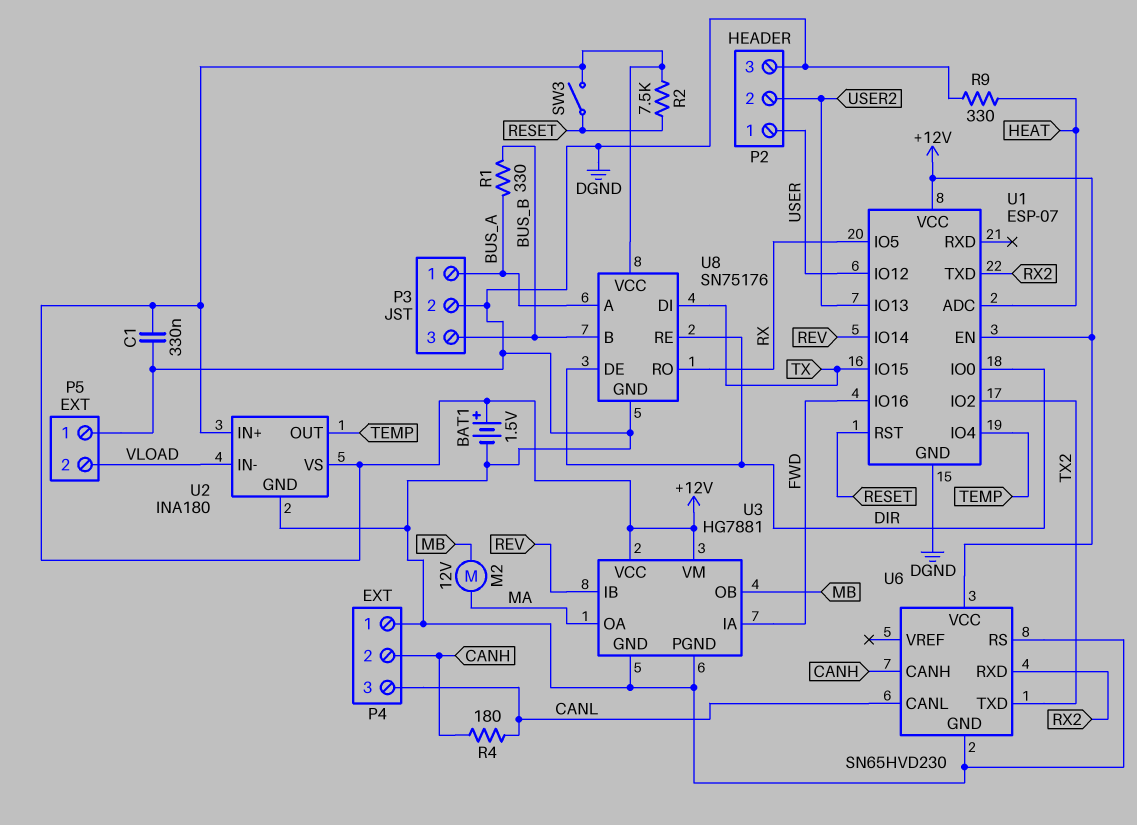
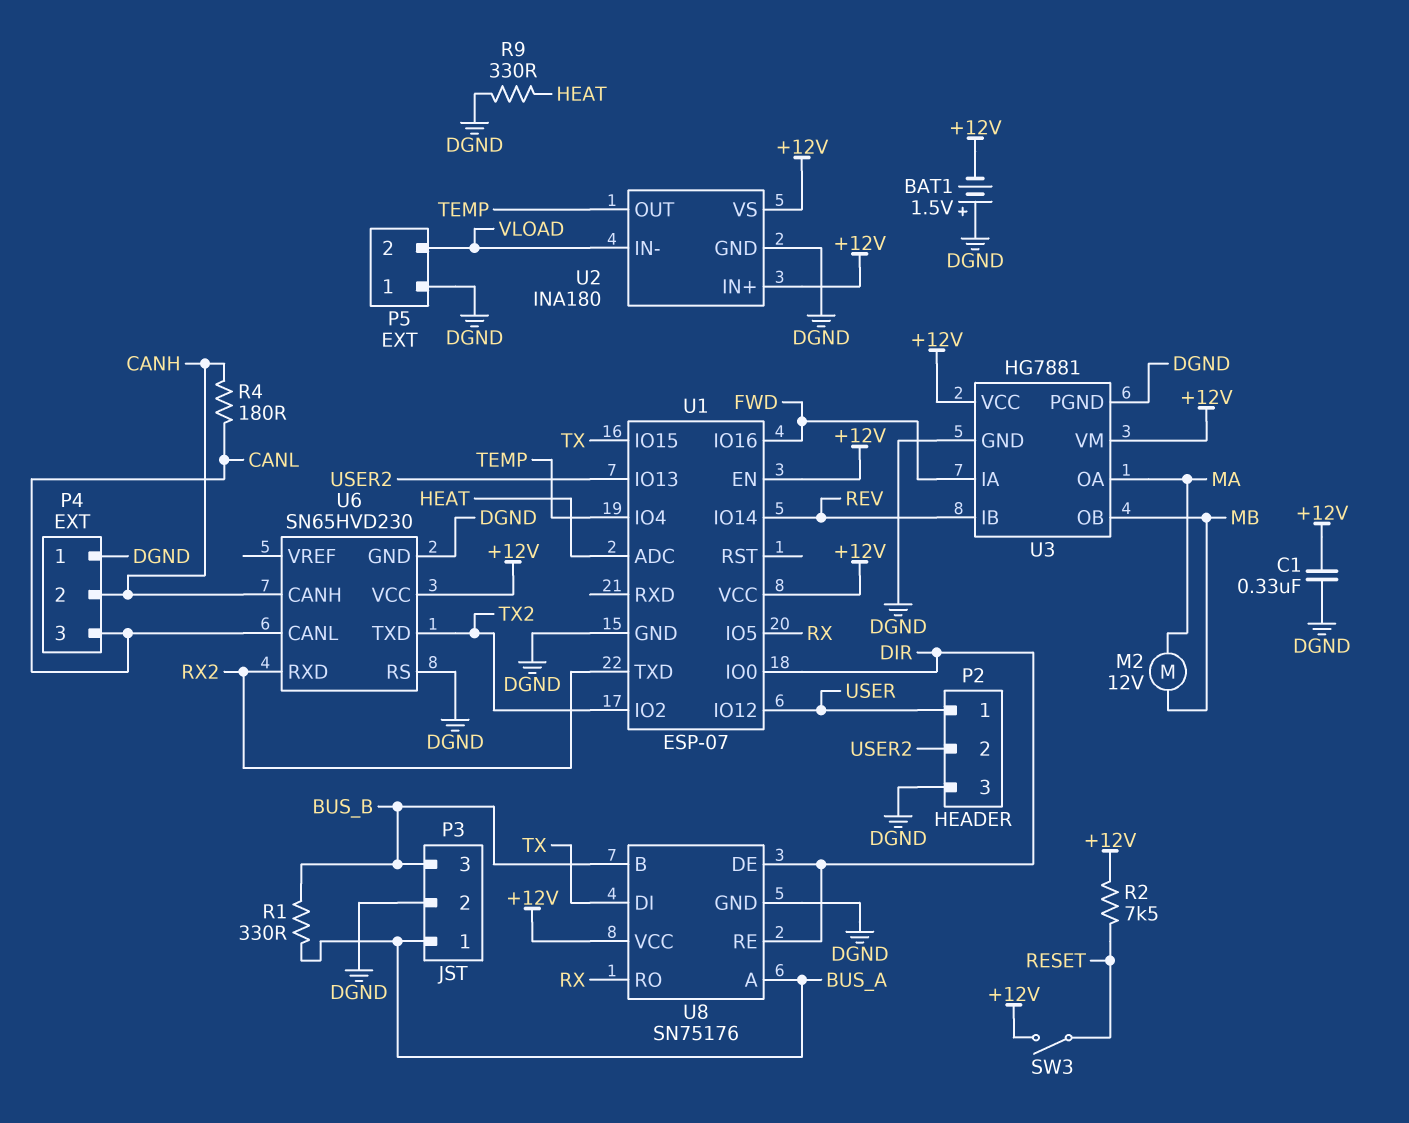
BAT1: 1.5V (plus +12V, minus DGND) -> 1.5V (plus DGND, minus +12V)
U1 pin RST: RESET -> none

